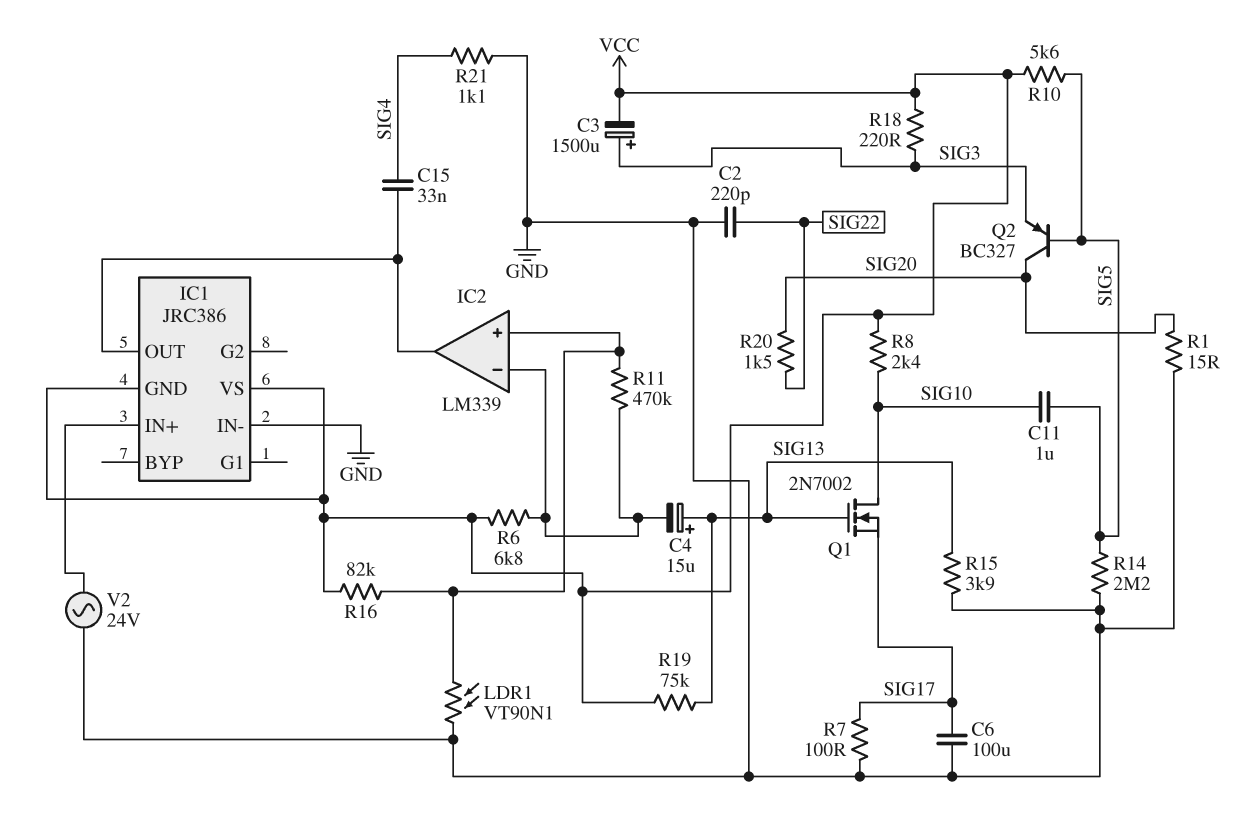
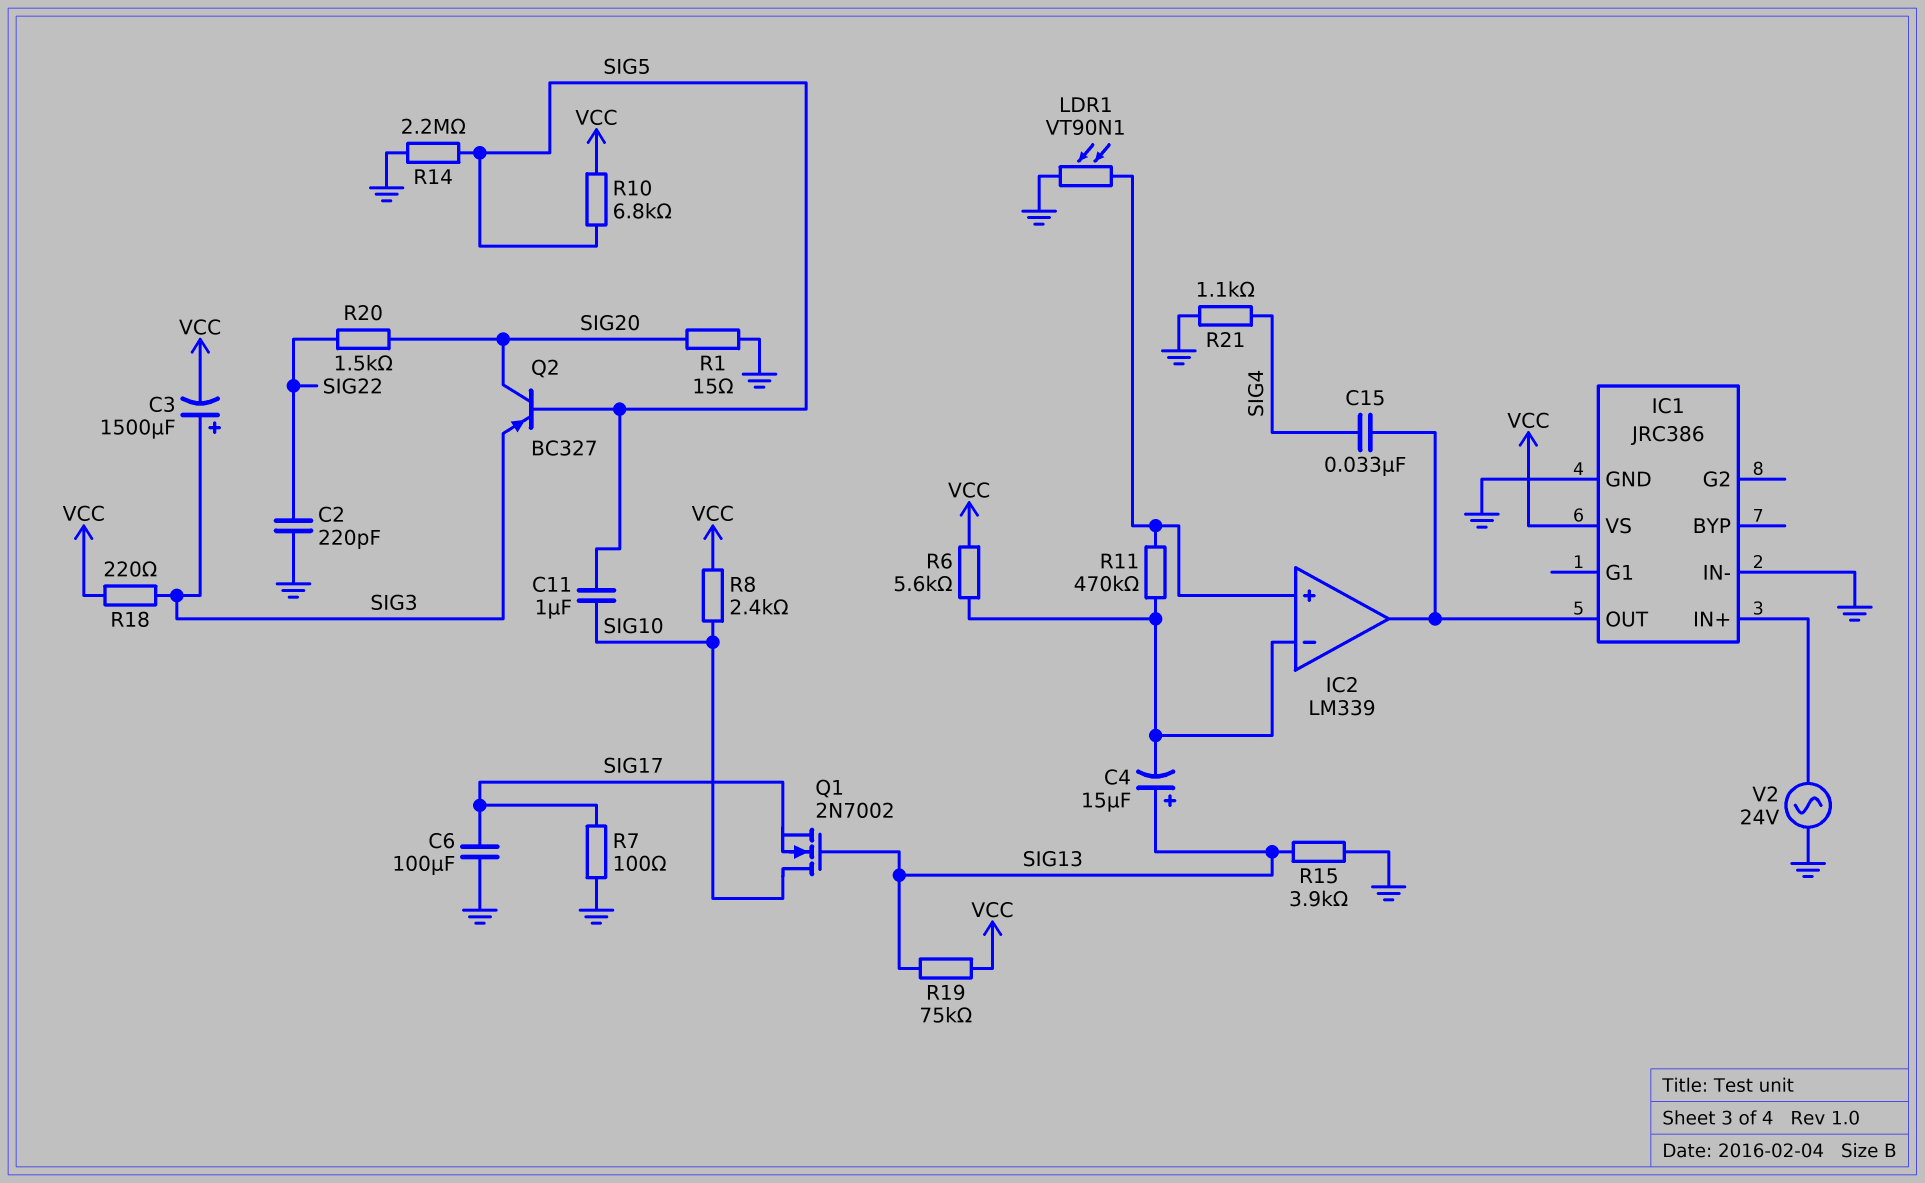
IC1 pin GND: VCC -> GND
R6: 6.8k (IC2/in-, VCC) -> 5.6k (IC2/in-, VCC)
R10: 5.6k (SIG5, VCC) -> 6.8k (SIG5, VCC)
R16: 82k (IC2/in+, VCC) -> none

